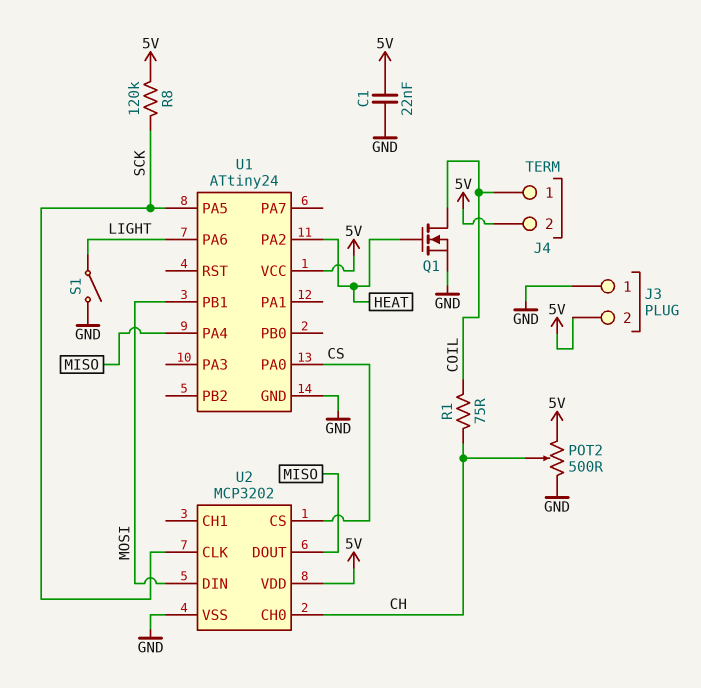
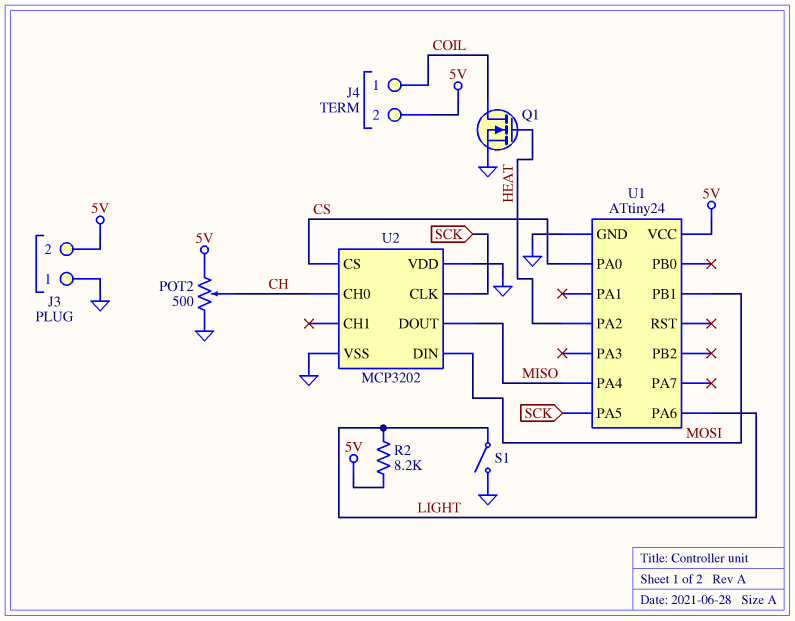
C1: 22nF (5V, GND) -> none
R1: 75 (CH, COIL) -> none
R2: none -> 8.2k (5V, LIGHT)
R8: 120k (5V, SCK) -> none
U2 pin VDD: 5V -> GND

